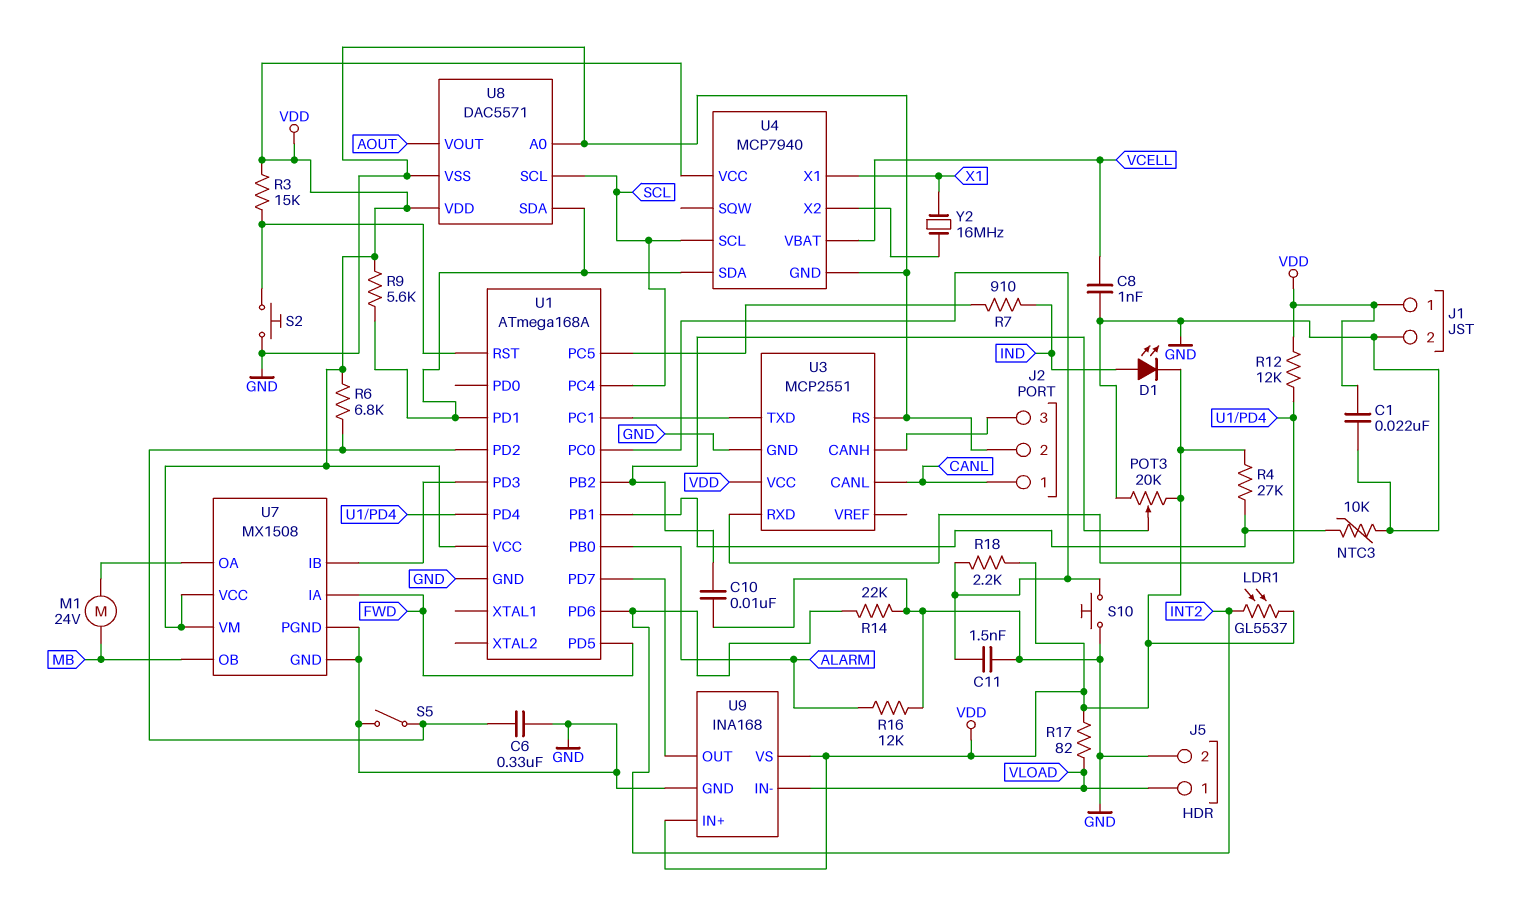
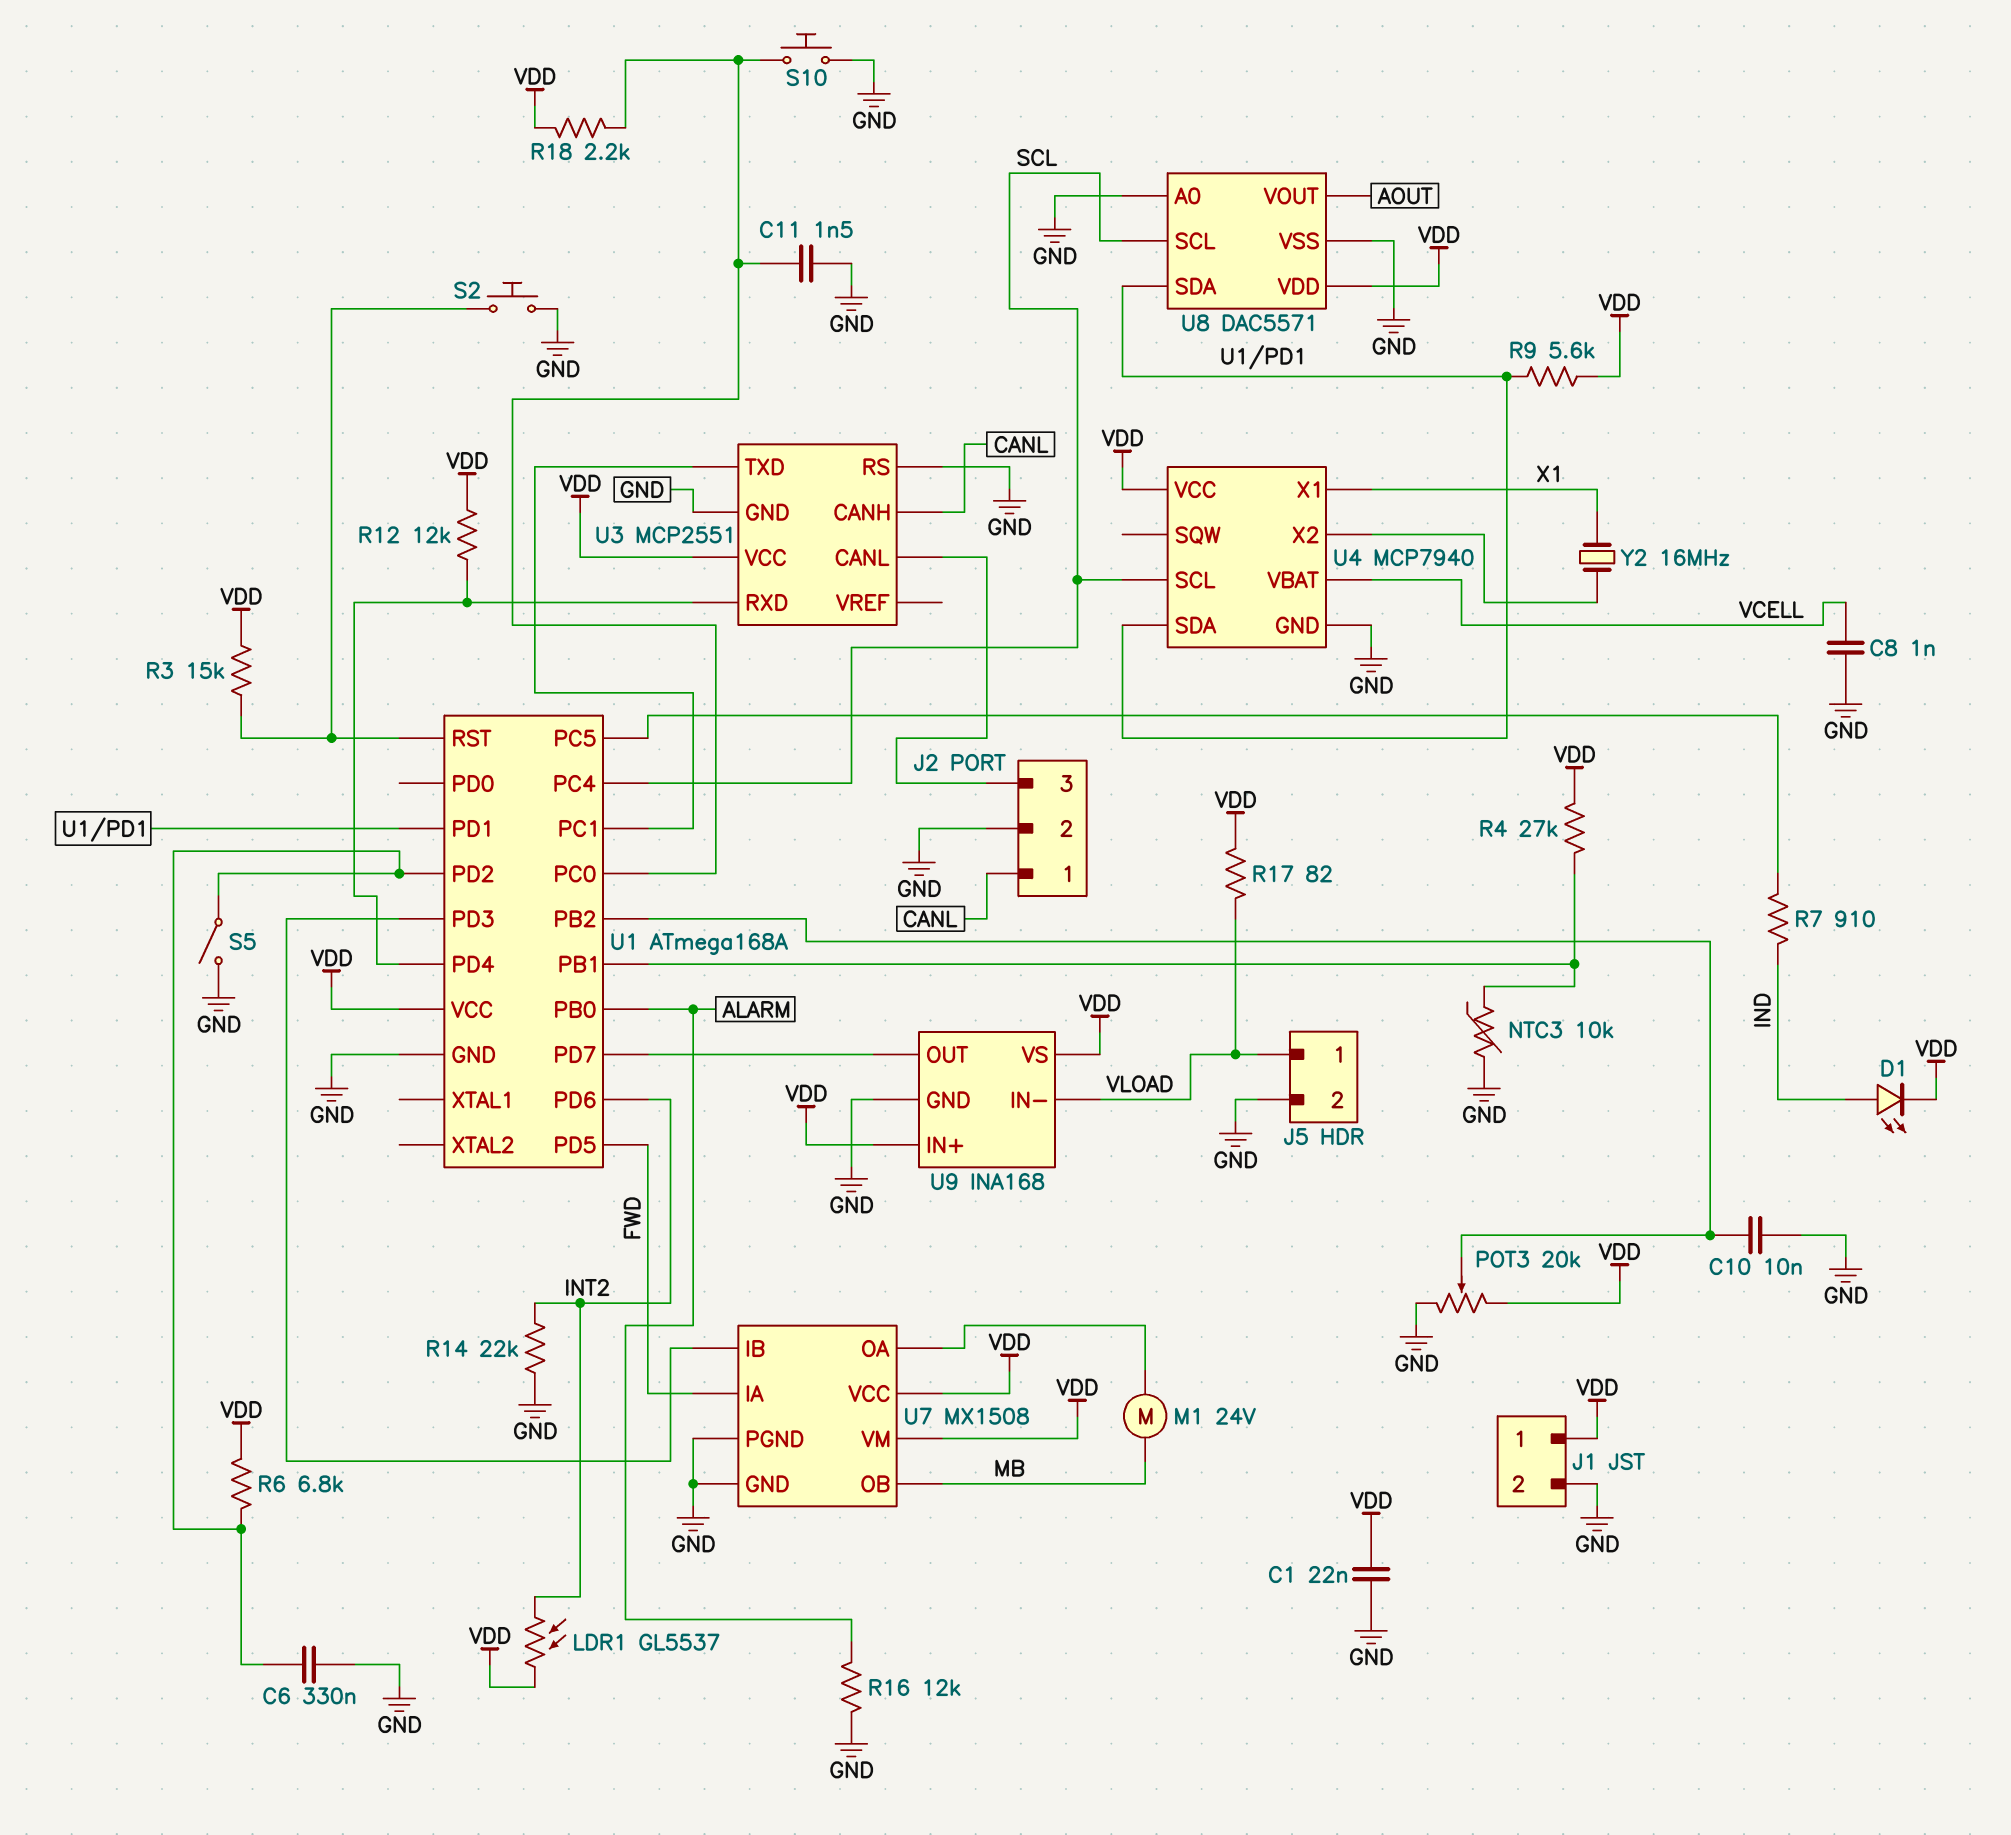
U3 pin CANH: J2/3 -> CANL
U3 pin CANL: CANL -> J2/3

